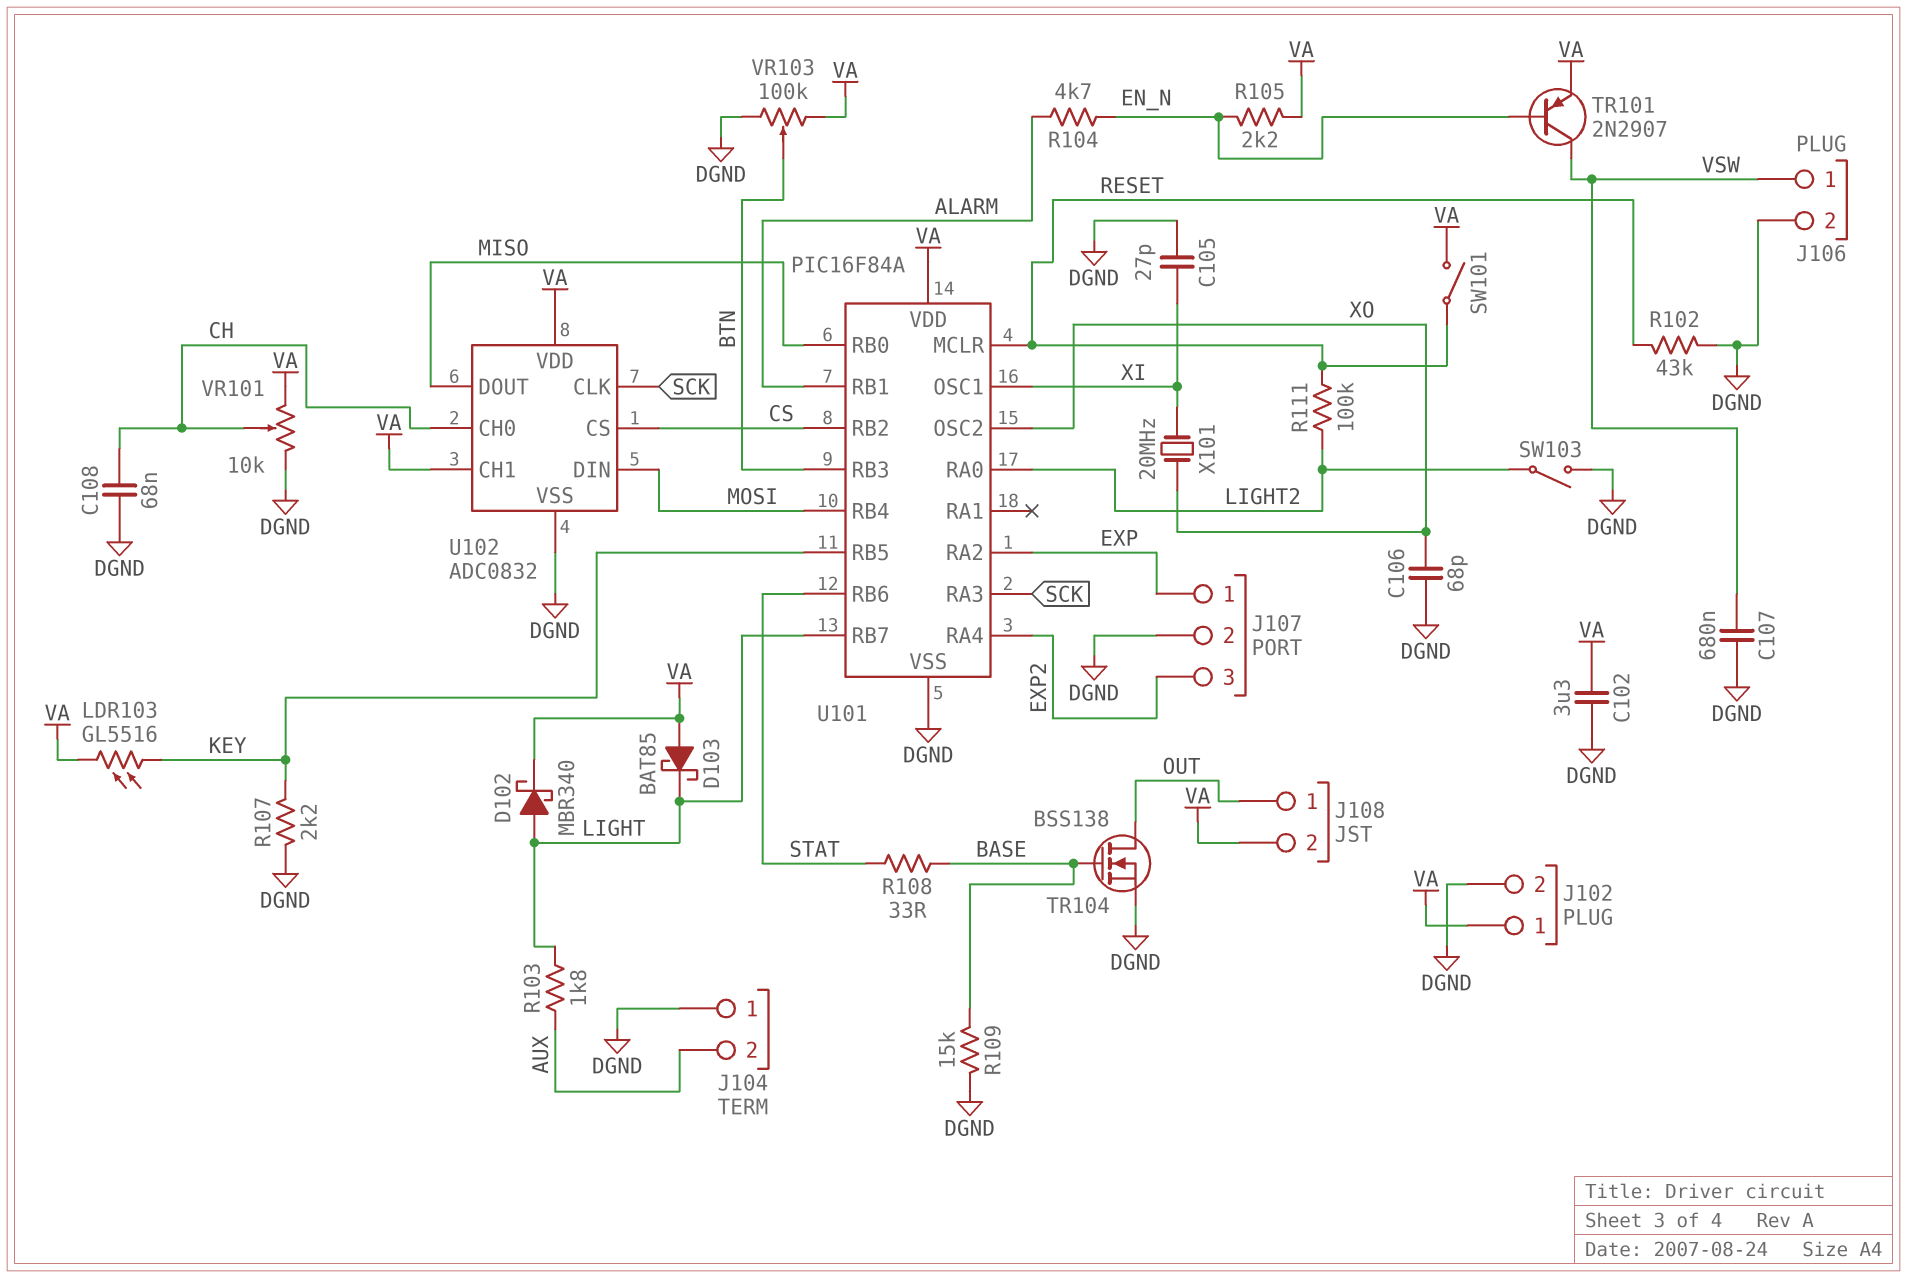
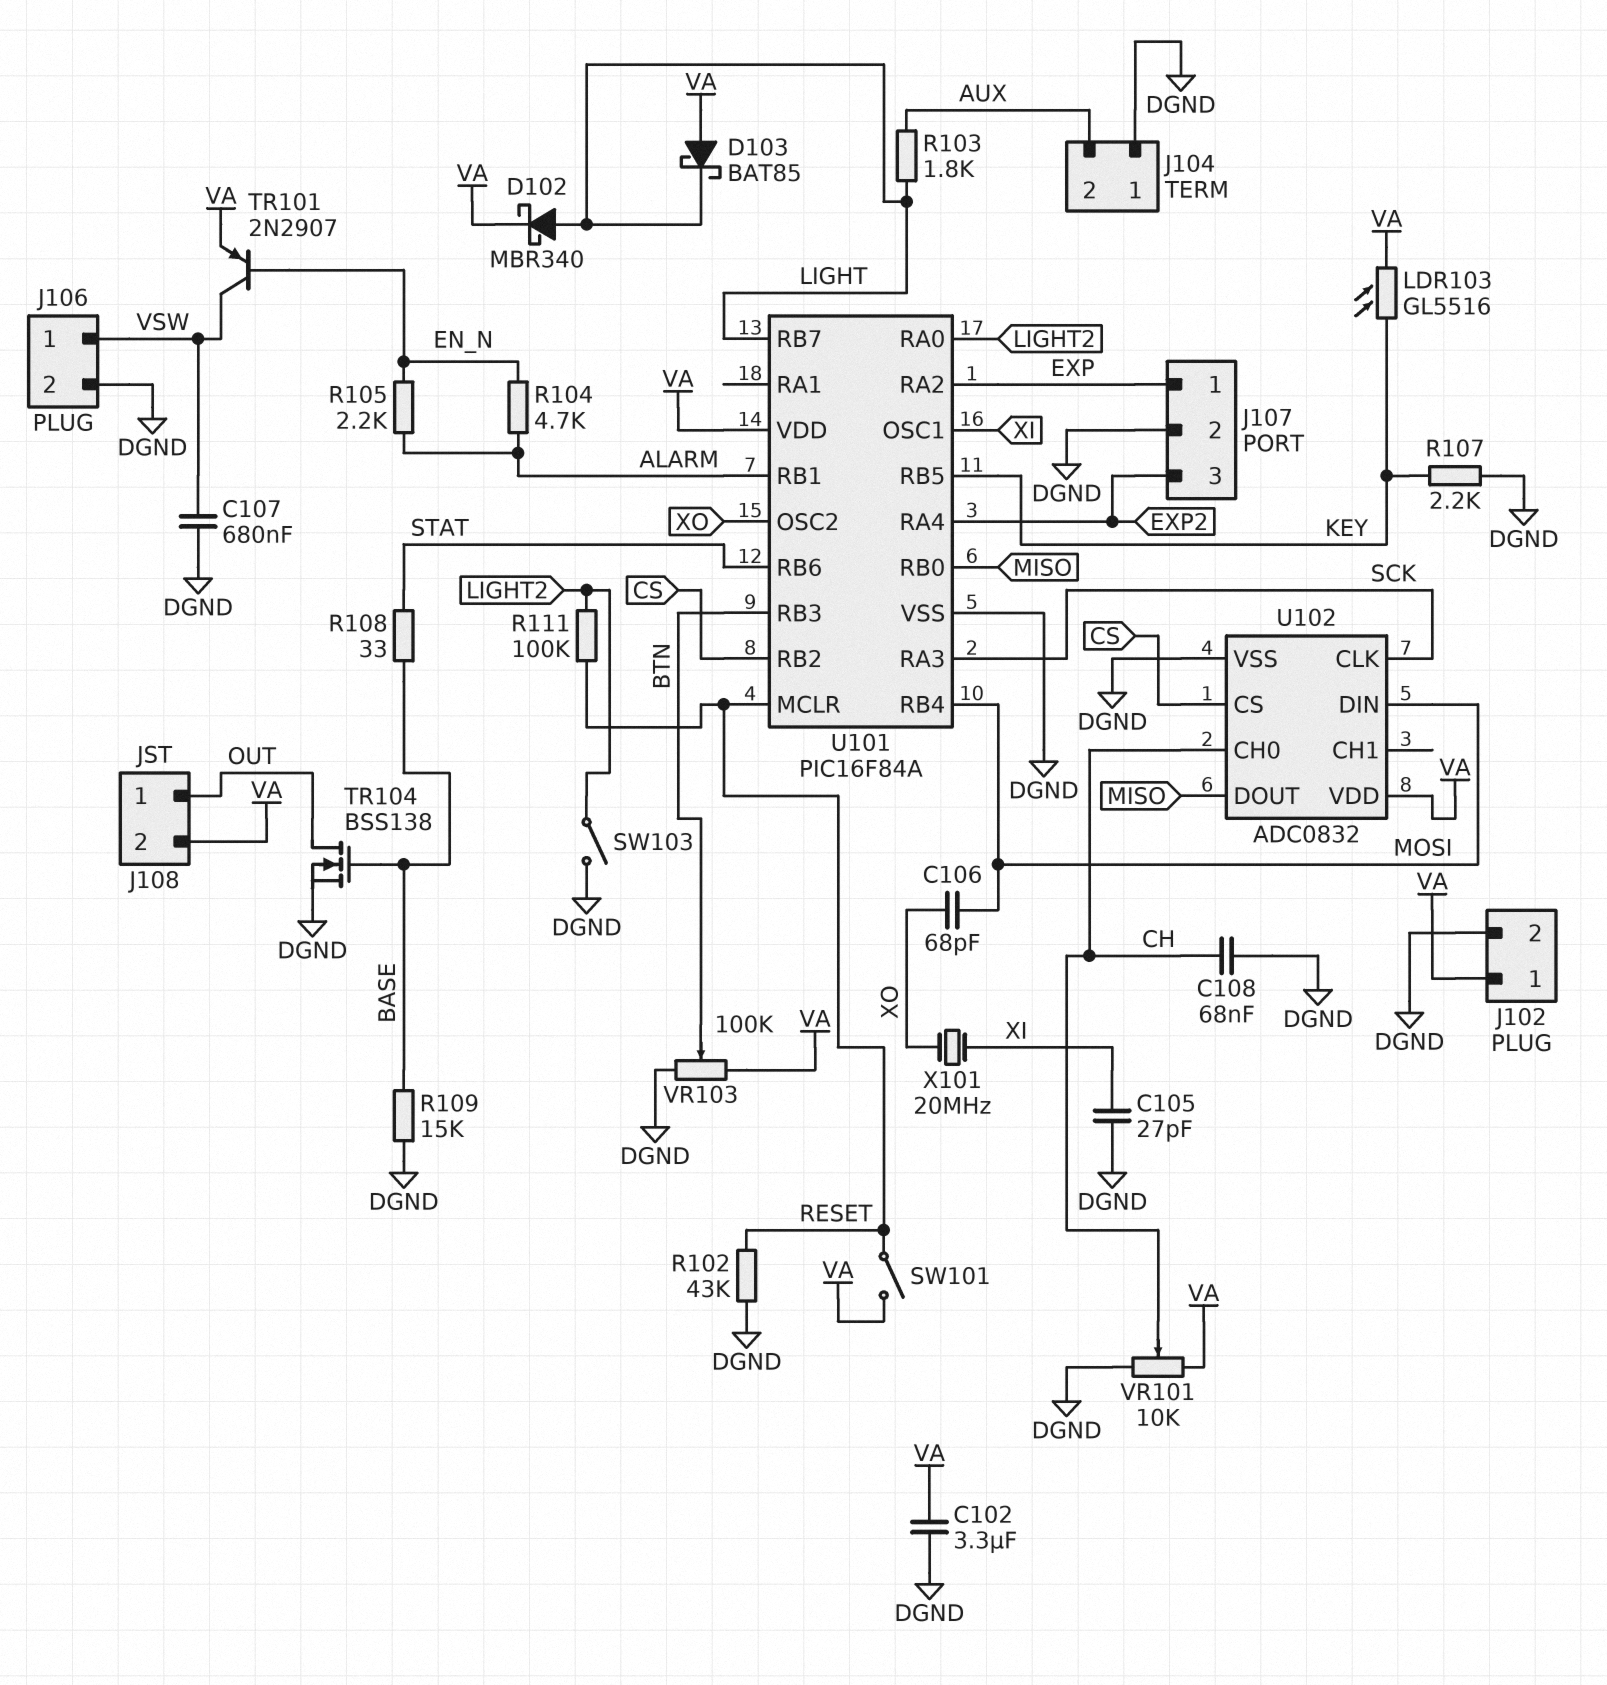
C106: 68pF (DGND, XO) -> 68pF (MOSI, XO)
R105: 2.2k (EN_N, VA) -> 2.2k (ALARM, EN_N)
U102 pin CH1: VA -> none

